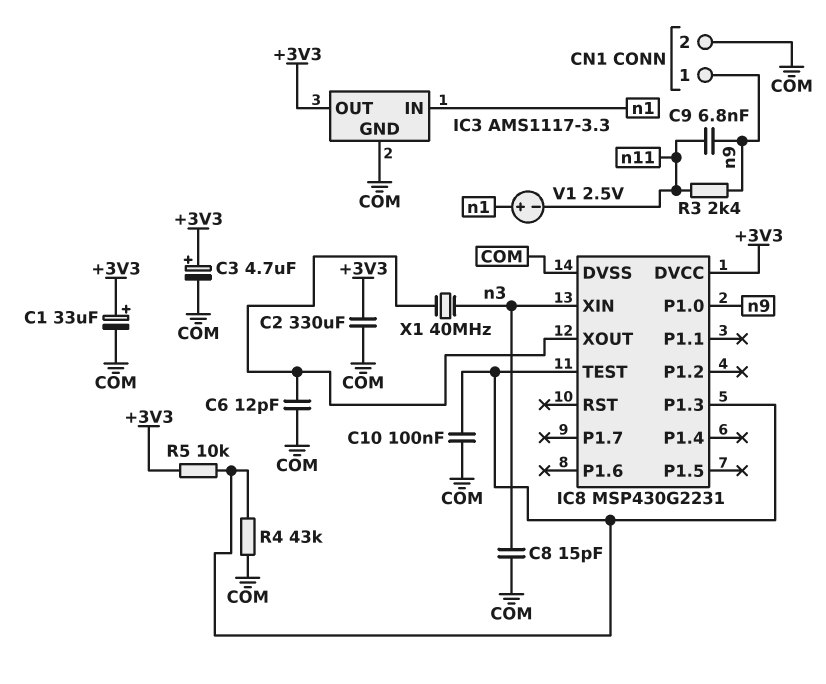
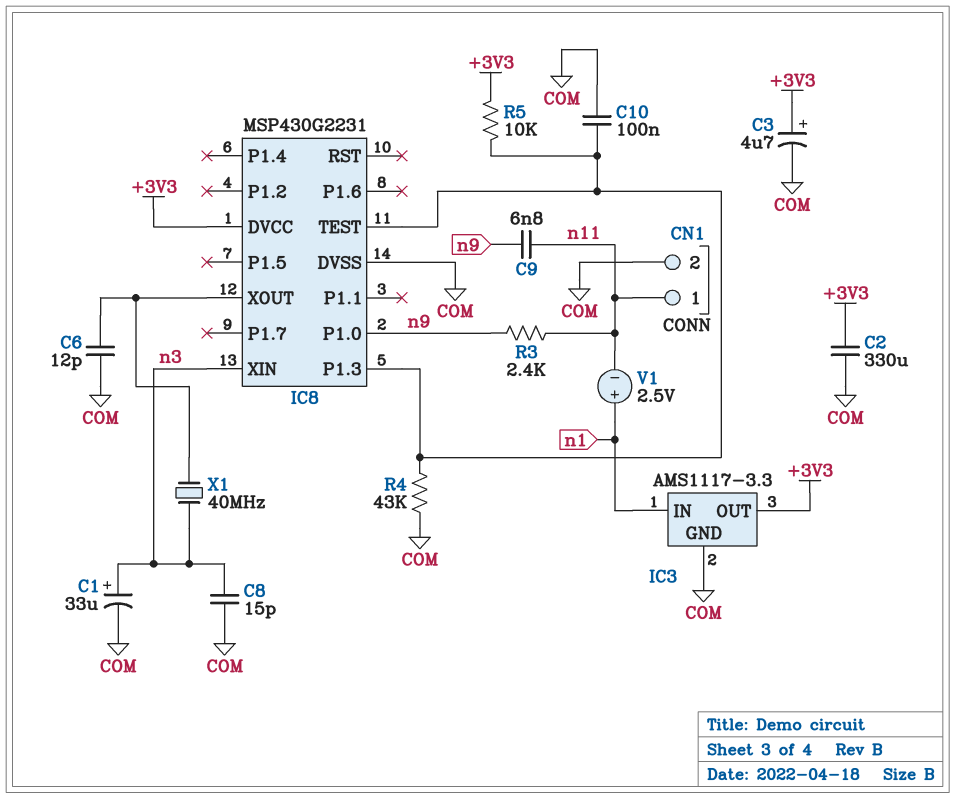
C1: 33uF (plus +3V3, minus COM) -> 33uF (plus n3, minus COM)
CN1 pin 1: n9 -> n11

